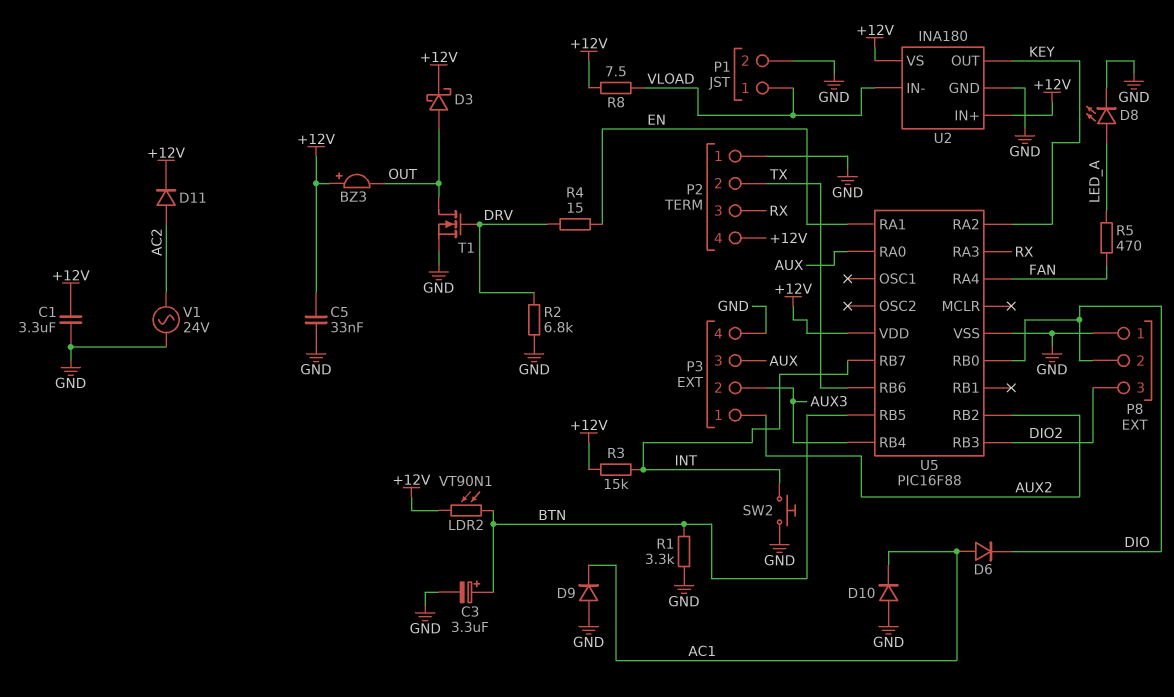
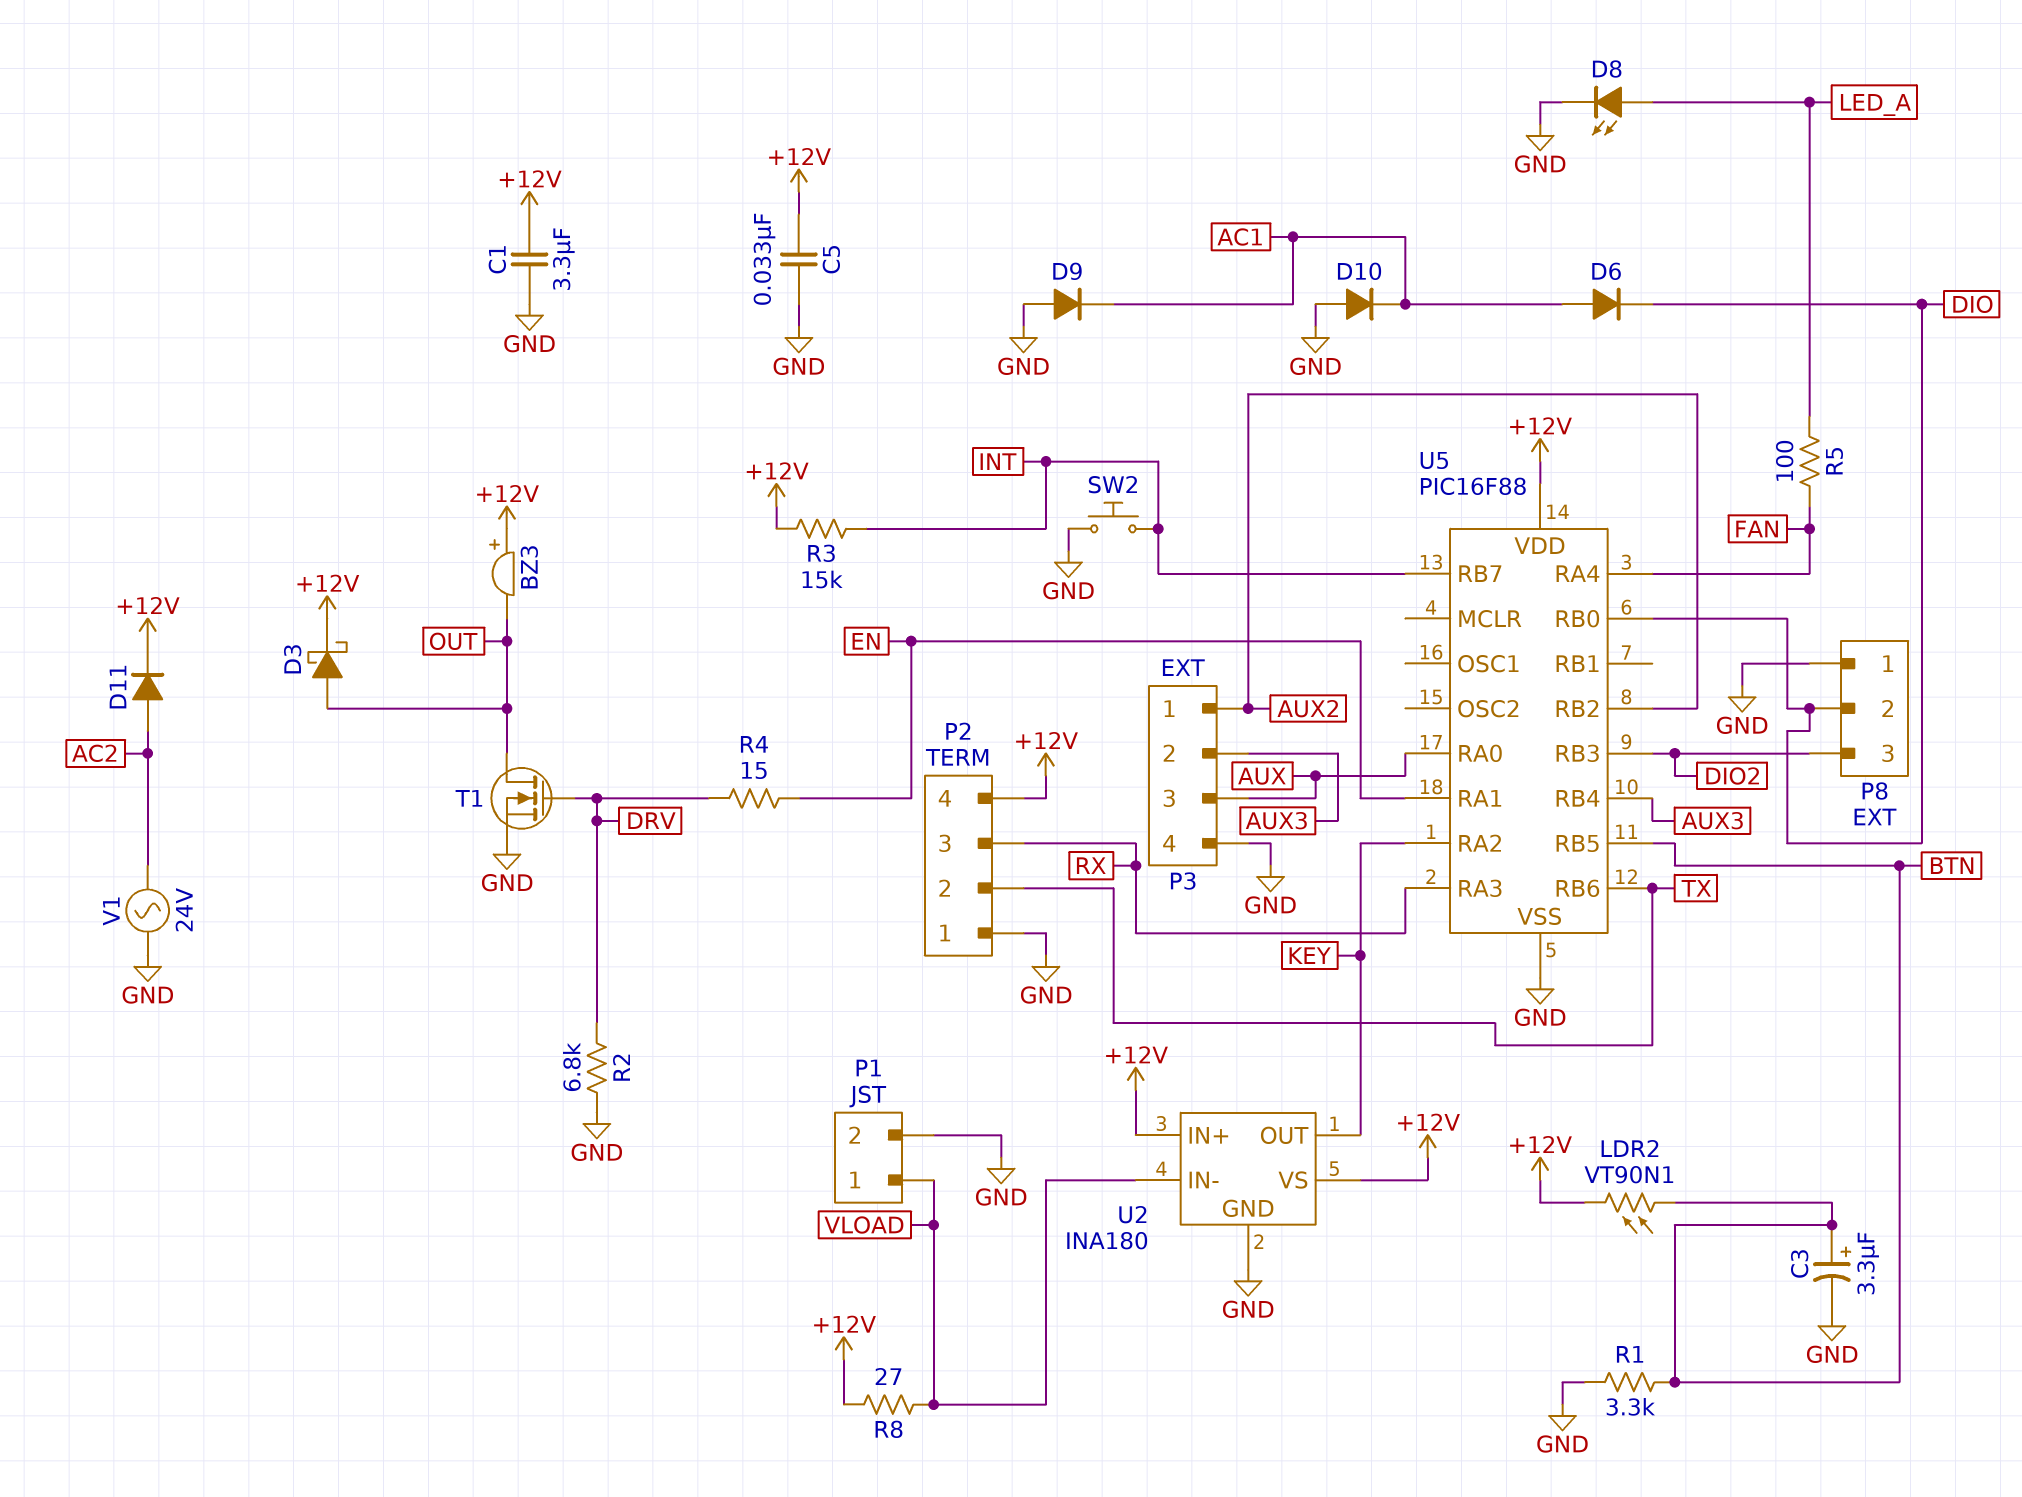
R5: 470 (FAN, LED_A) -> 100 (FAN, LED_A)
R8: 7.5 (+12V, VLOAD) -> 27 (+12V, VLOAD)

